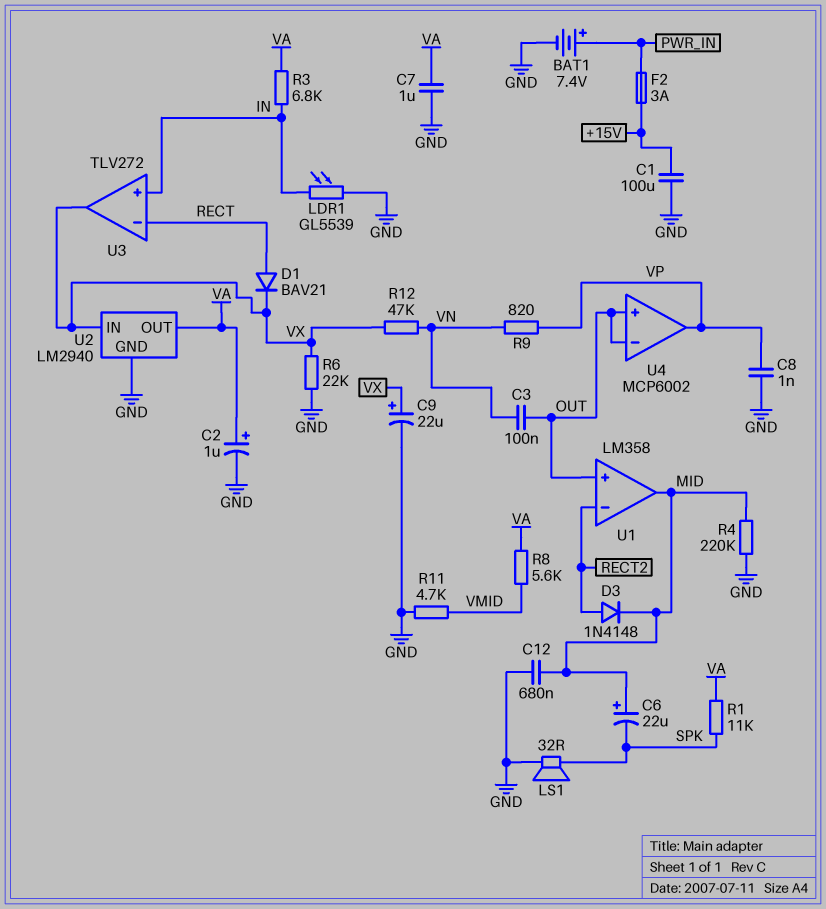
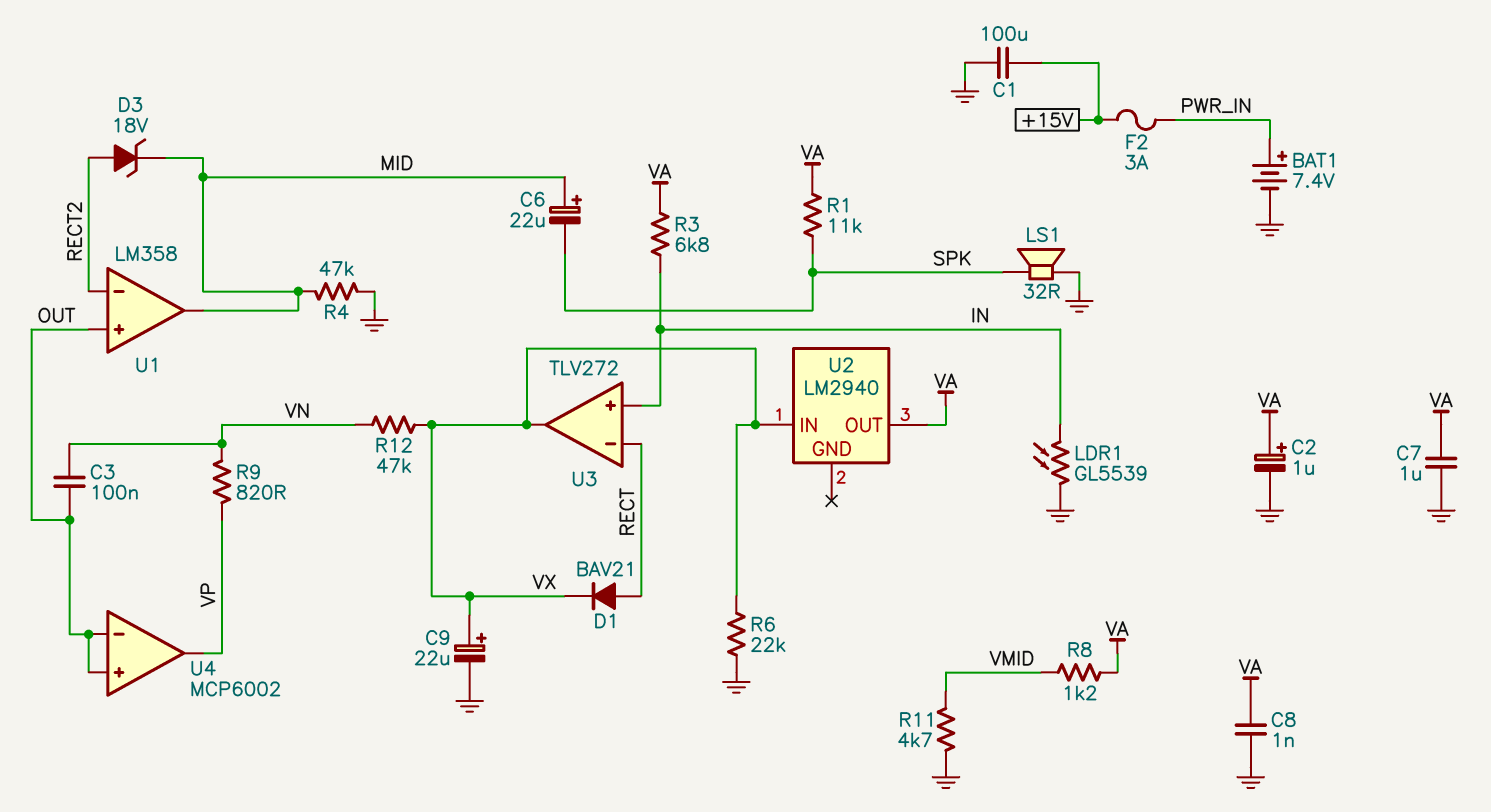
C8: 1nF (GND, VP) -> 1nF (GND, VA)
C12: 680nF (GND, MID) -> none
D3: diode 1N4148 (A RECT2, K MID) -> zener 18V (A RECT2, K MID)
R4: 220k (GND, MID) -> 47k (GND, MID)
R8: 5.6k (VA, VMID) -> 1.2k (VA, VMID)
U2 pin GND: GND -> none

